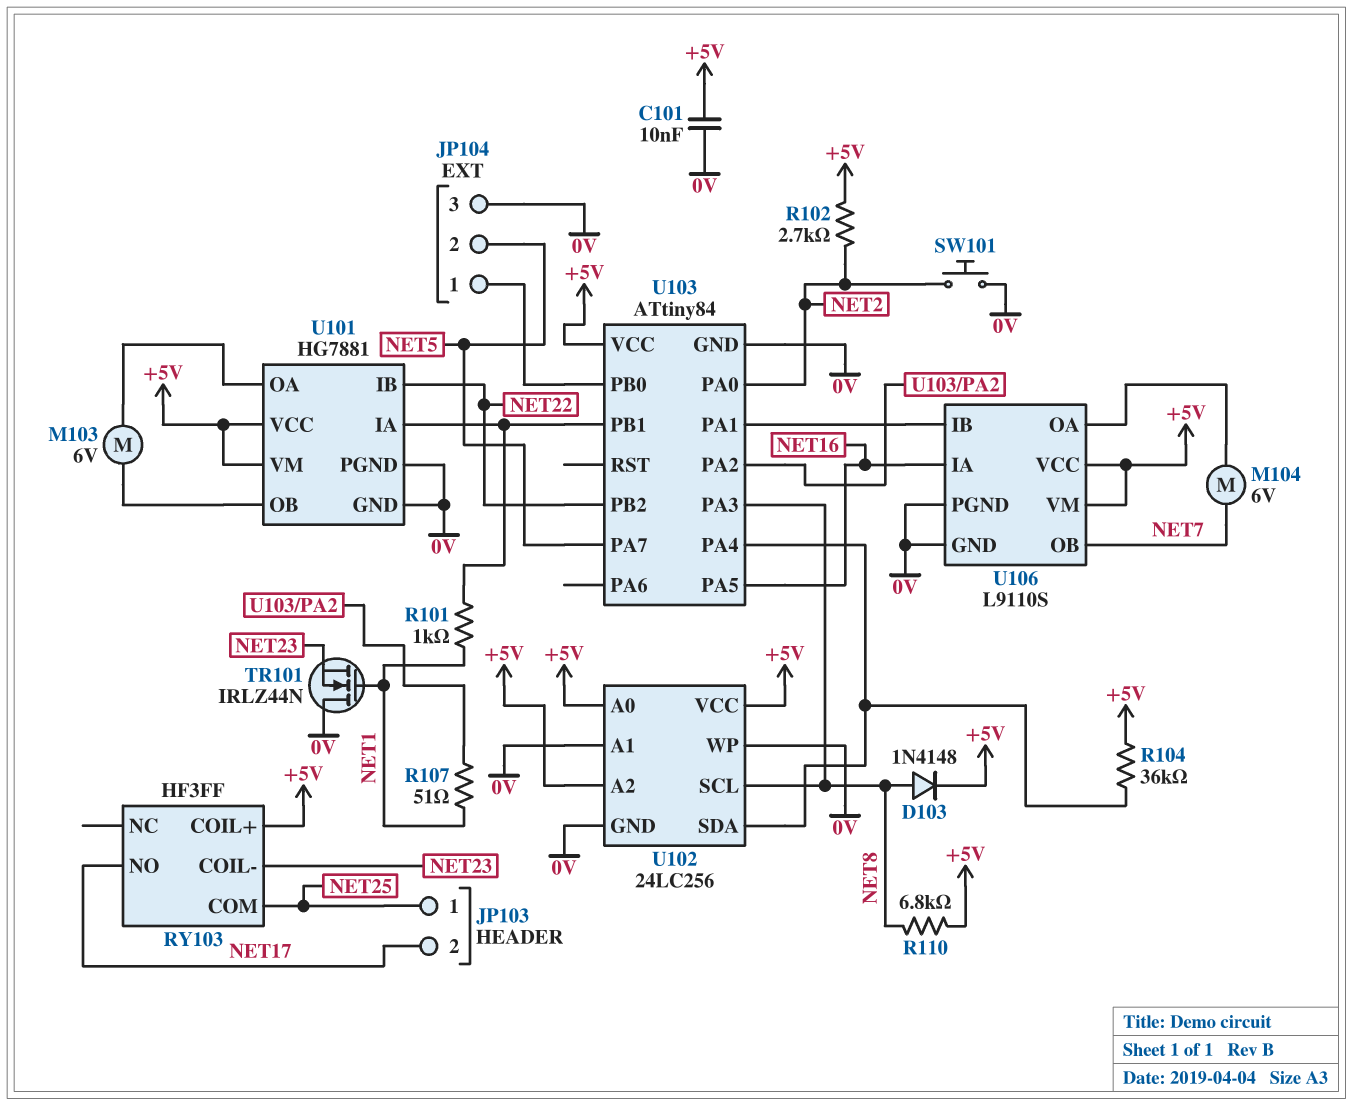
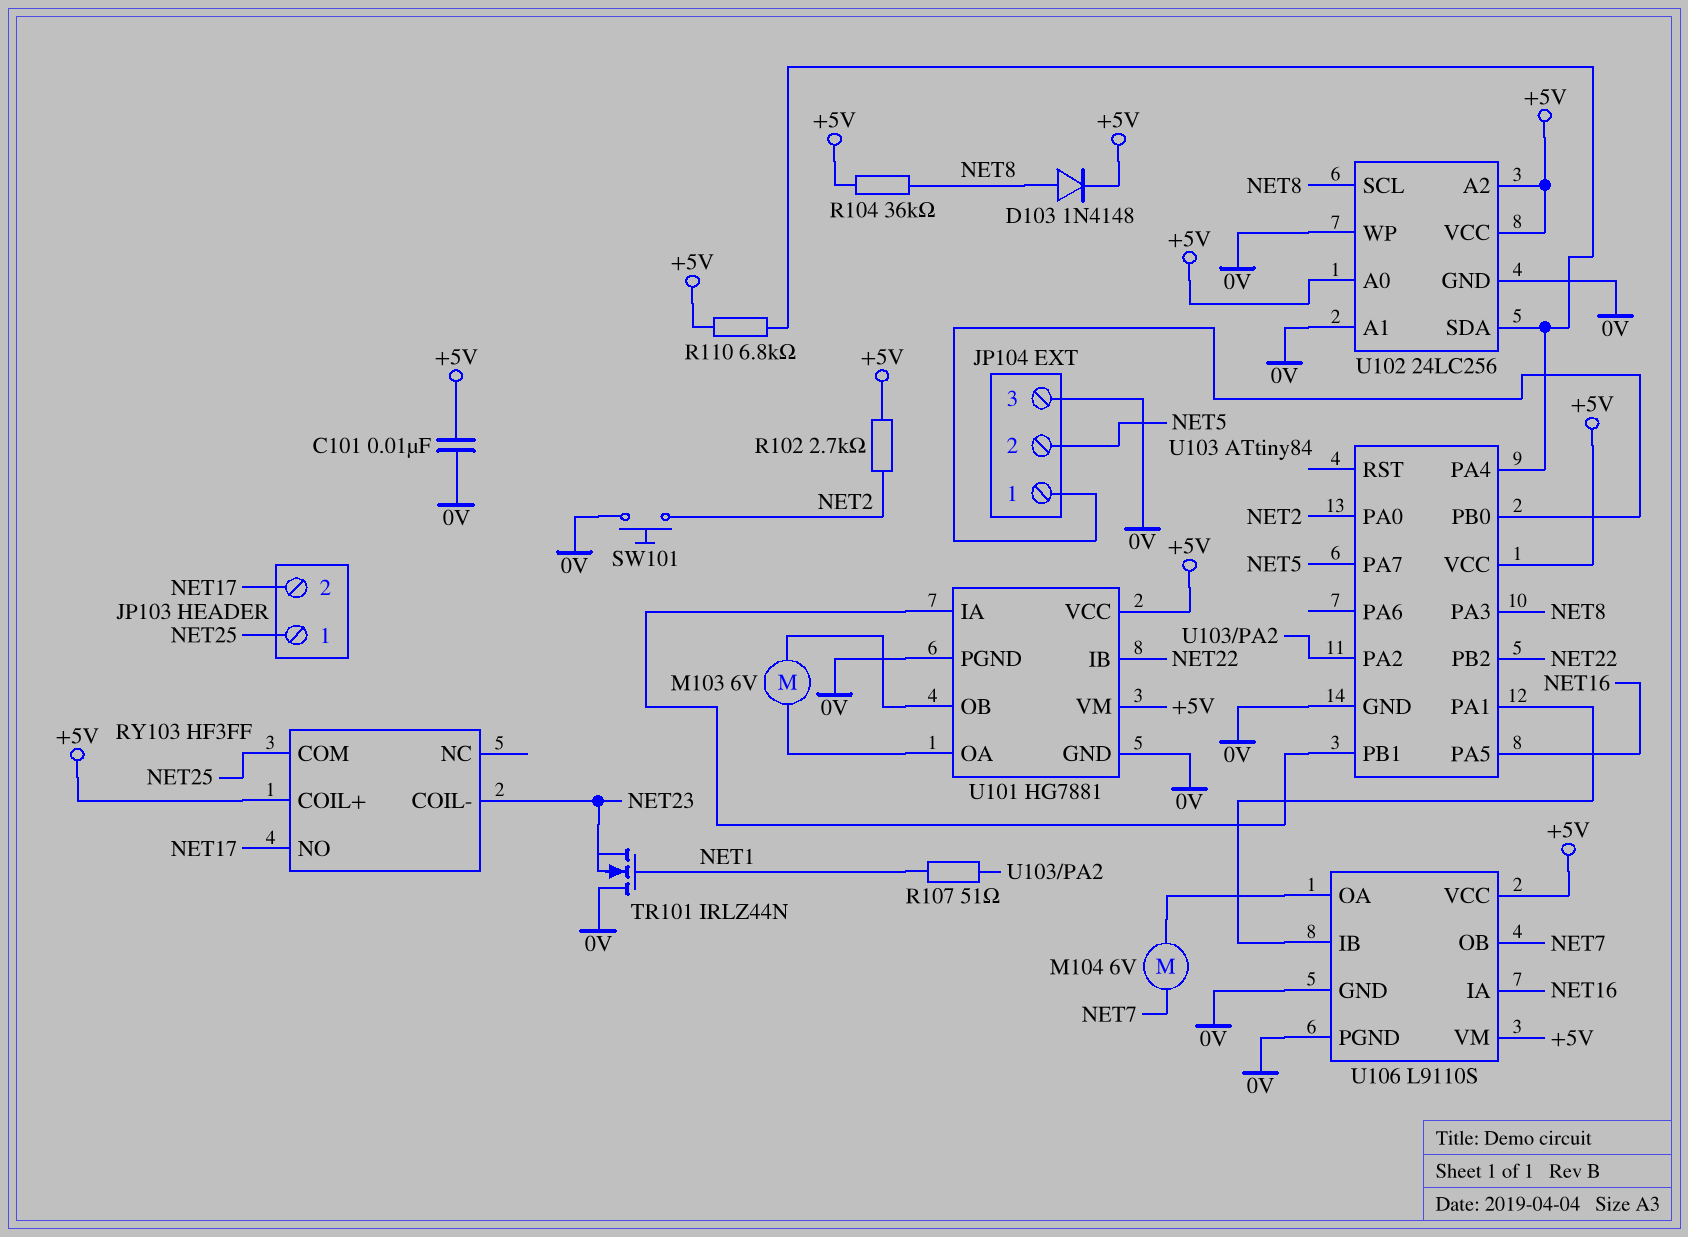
R101: 1k (NET1, U101/IA) -> none
R104: 36k (+5V, U102/SDA) -> 36k (+5V, NET8)
R110: 6.8k (+5V, NET8) -> 6.8k (+5V, U102/SDA)

